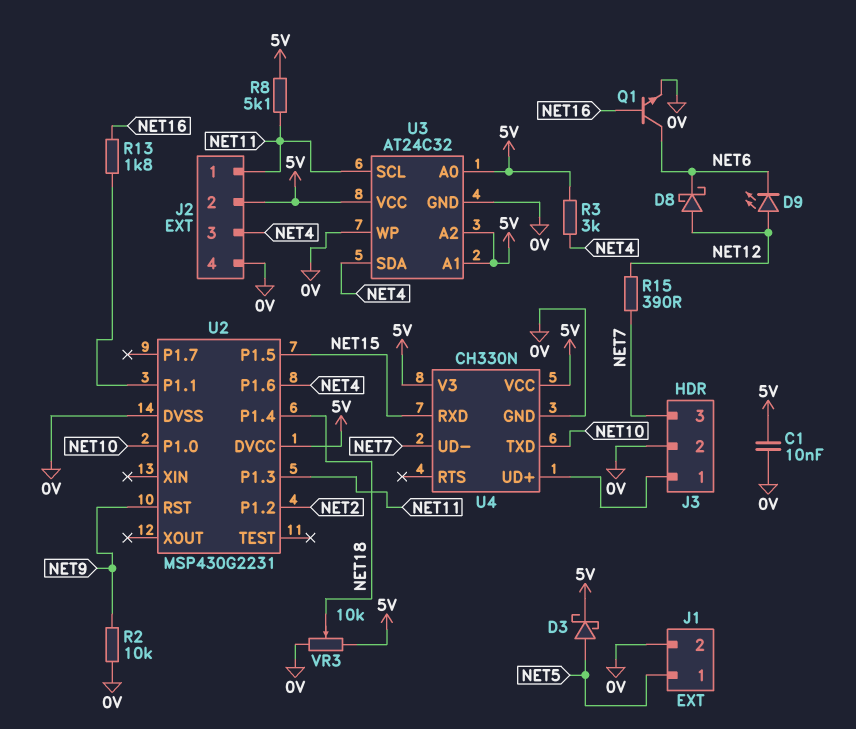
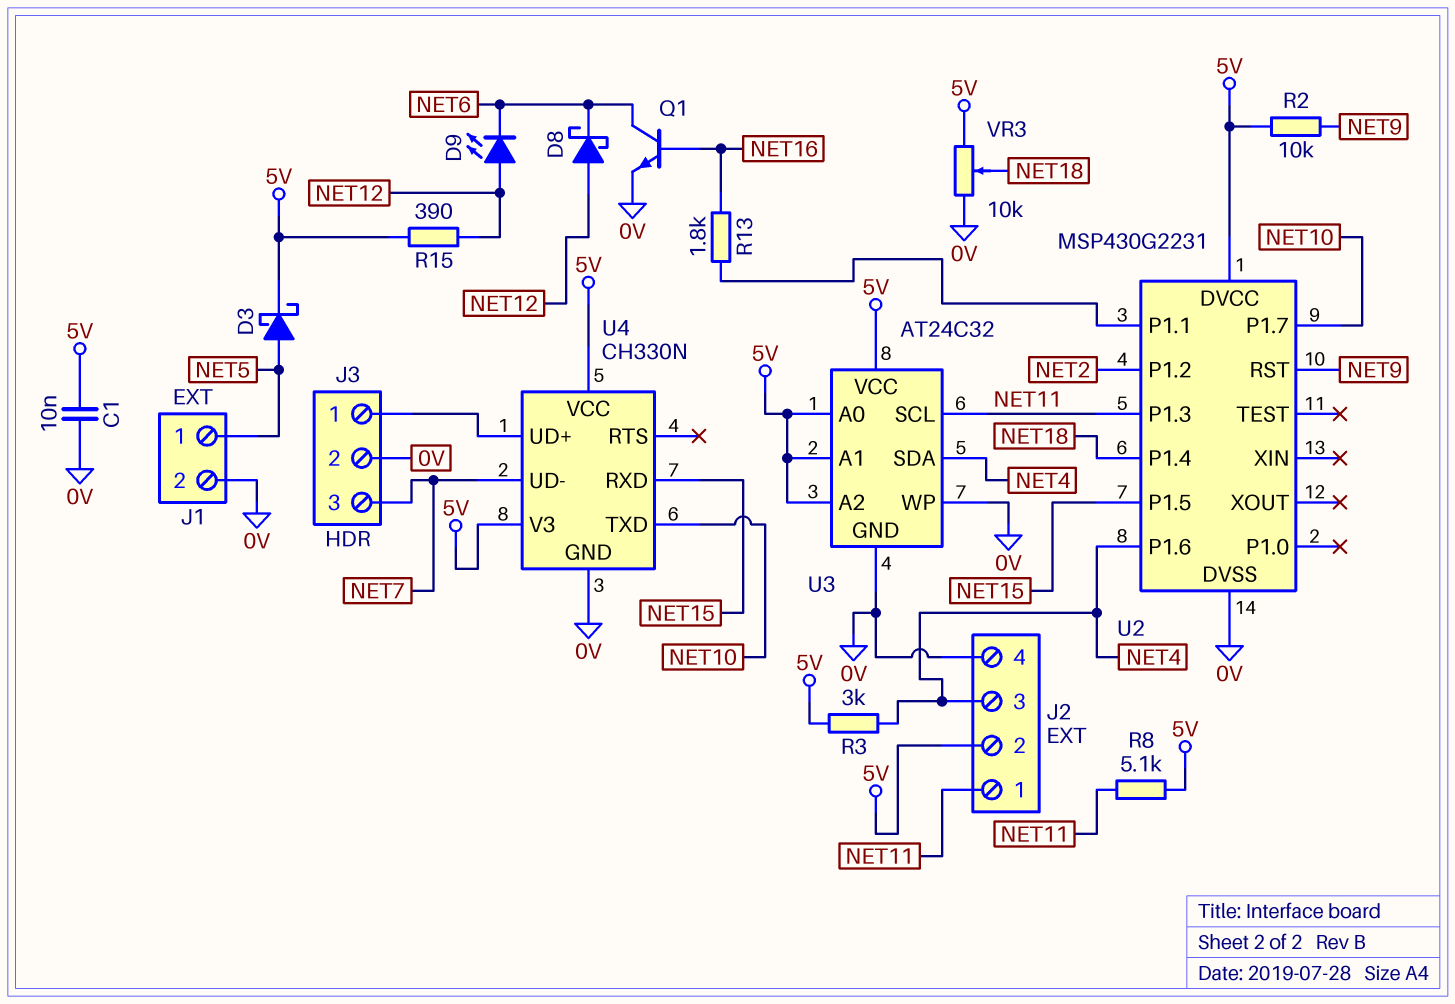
R2: 10k (0V, NET9) -> 10k (5V, NET9)
R15: 390 (NET7, NET12) -> 390 (5V, NET12)
U2 pin P1.0: NET10 -> none
U2 pin P1.7: none -> NET10

